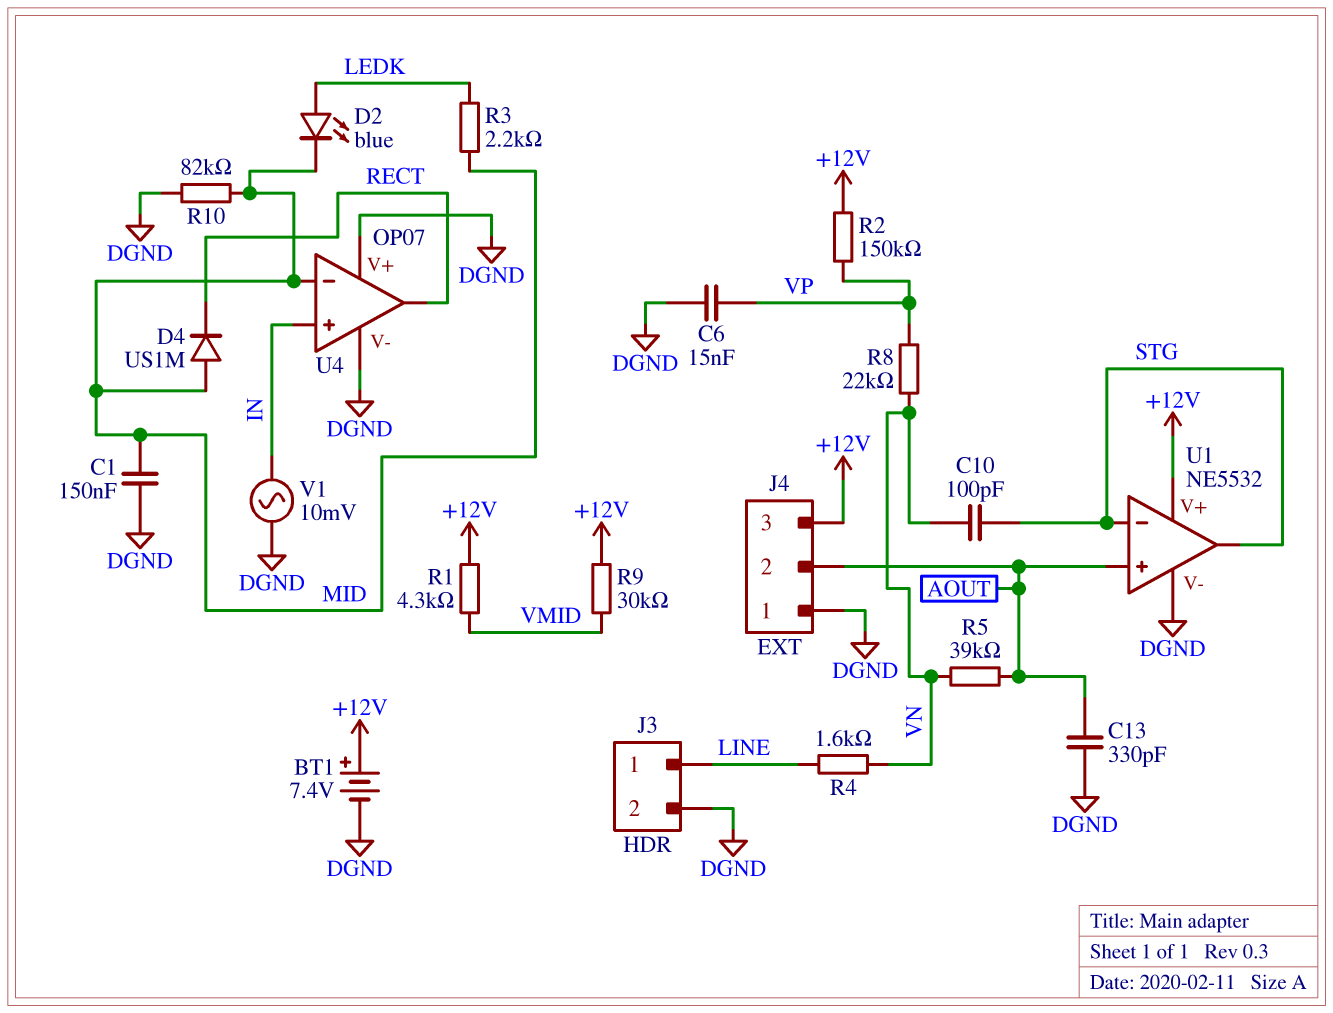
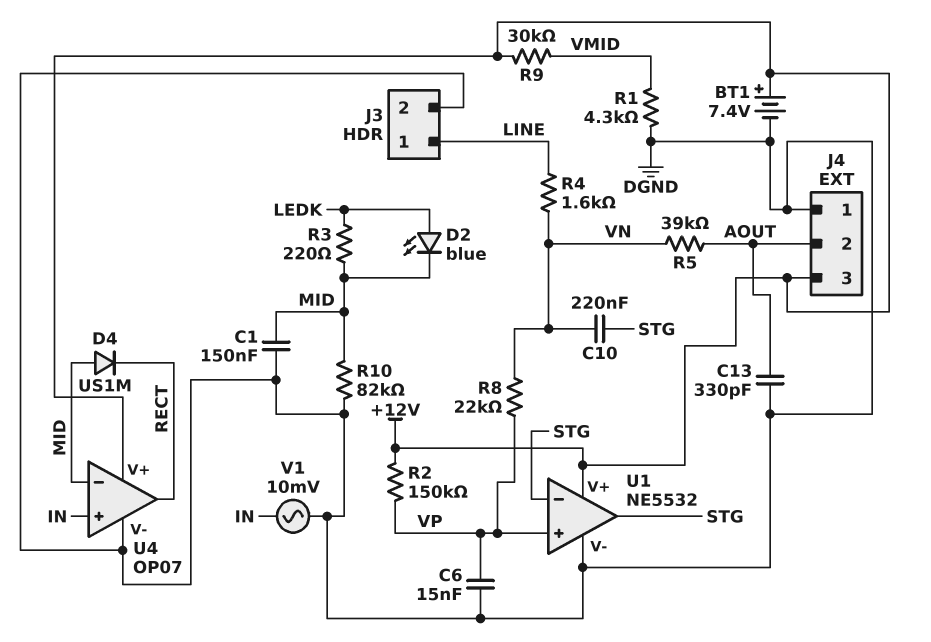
C10: 100pF (STG, VN) -> 220nF (STG, VN)
R1: 4.3k (+12V, VMID) -> 4.3k (DGND, VMID)
R3: 2.2k (LEDK, MID) -> 220 (LEDK, MID)
U1 pin in+: AOUT -> VP
U4 pin V+: DGND -> +12V

